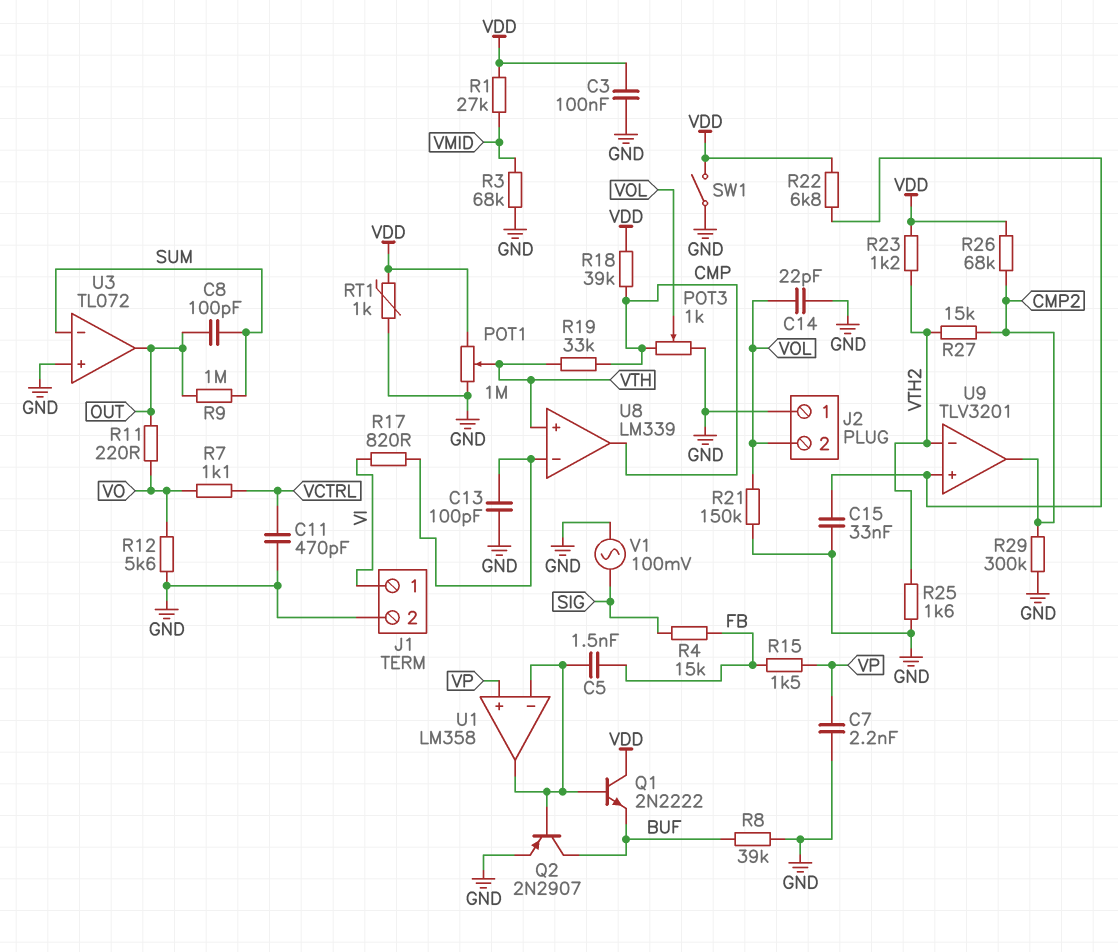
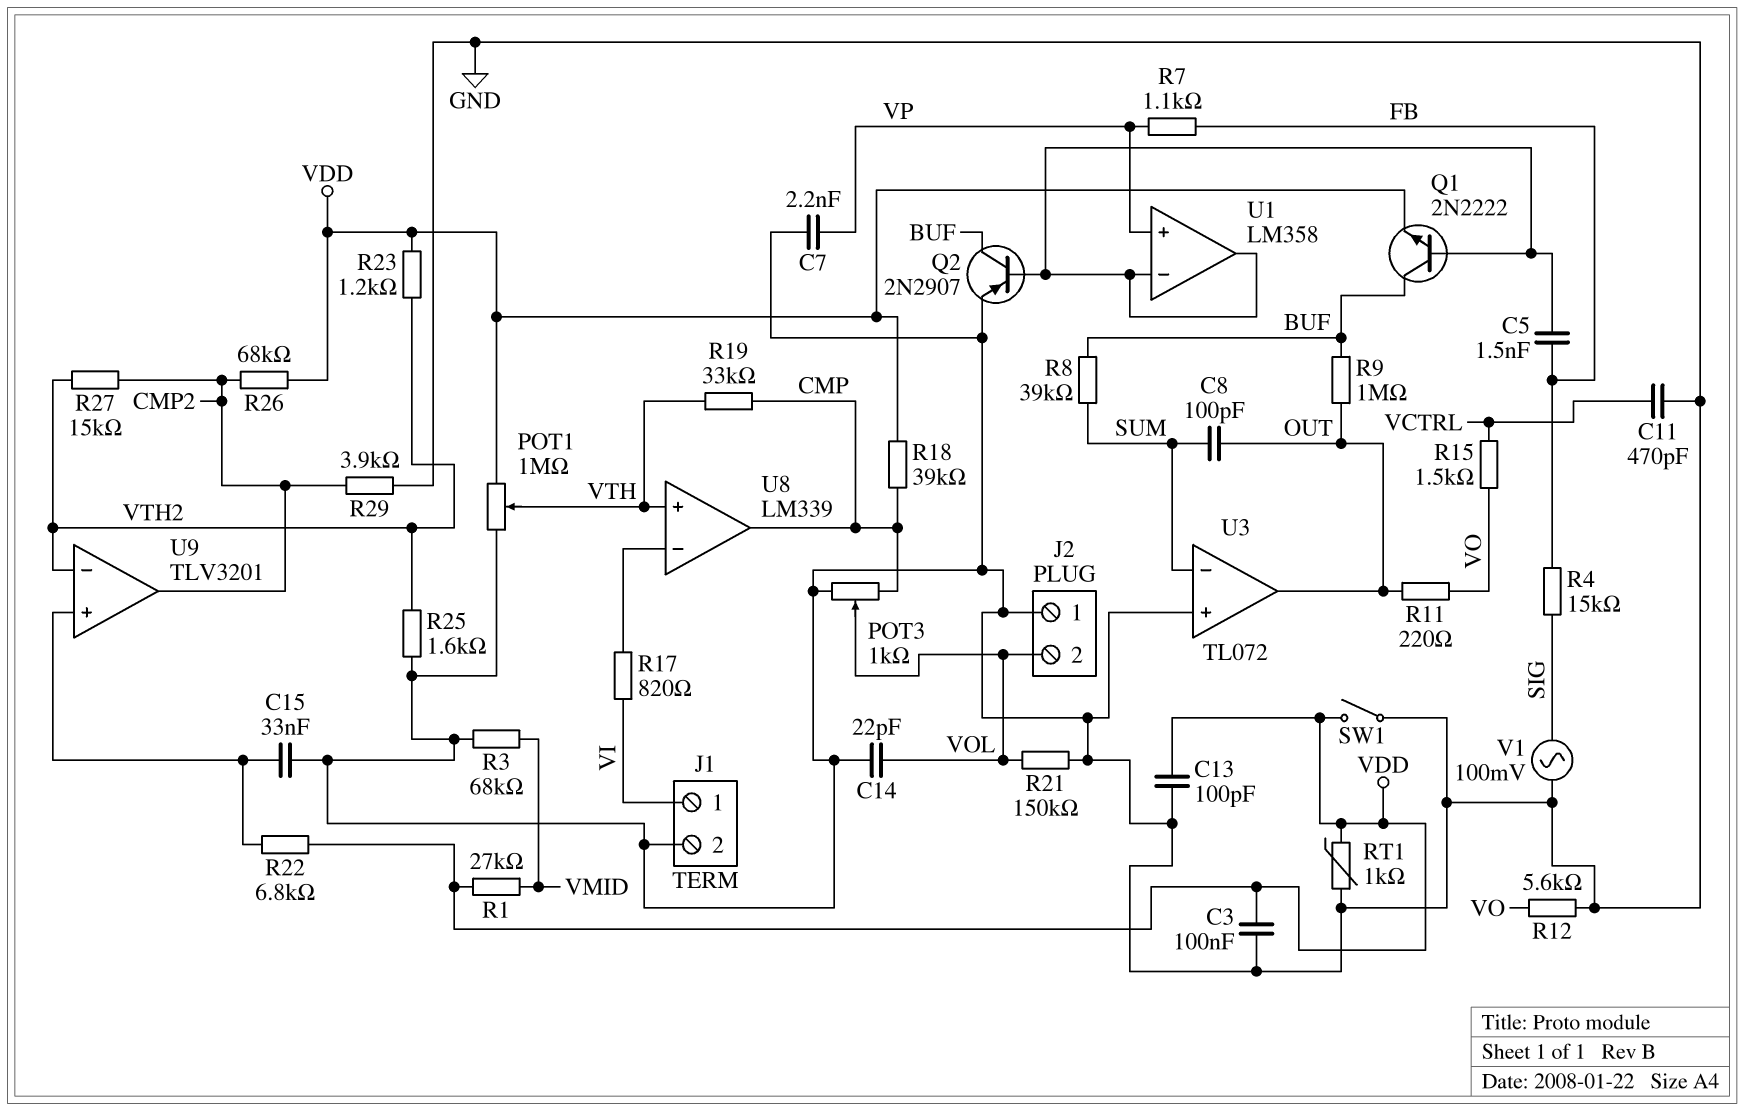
C13: 100pF (GND, U8/in-) -> 100pF (GND, VDD)
Q1: NPN 2N2222 (B U1/in-, C VDD, E BUF) -> NPN 2N2222 (B U1/in-, C BUF, E VDD)
R7: 1.1k (VCTRL, VO) -> 1.1k (FB, VP)
R8: 39k (BUF, GND) -> 39k (BUF, SUM)
R9: 1M (OUT, SUM) -> 1M (BUF, OUT)
R15: 1.5k (FB, VP) -> 1.5k (VCTRL, VO)
R29: 300k (CMP2, GND) -> 3.9k (CMP2, GND)

